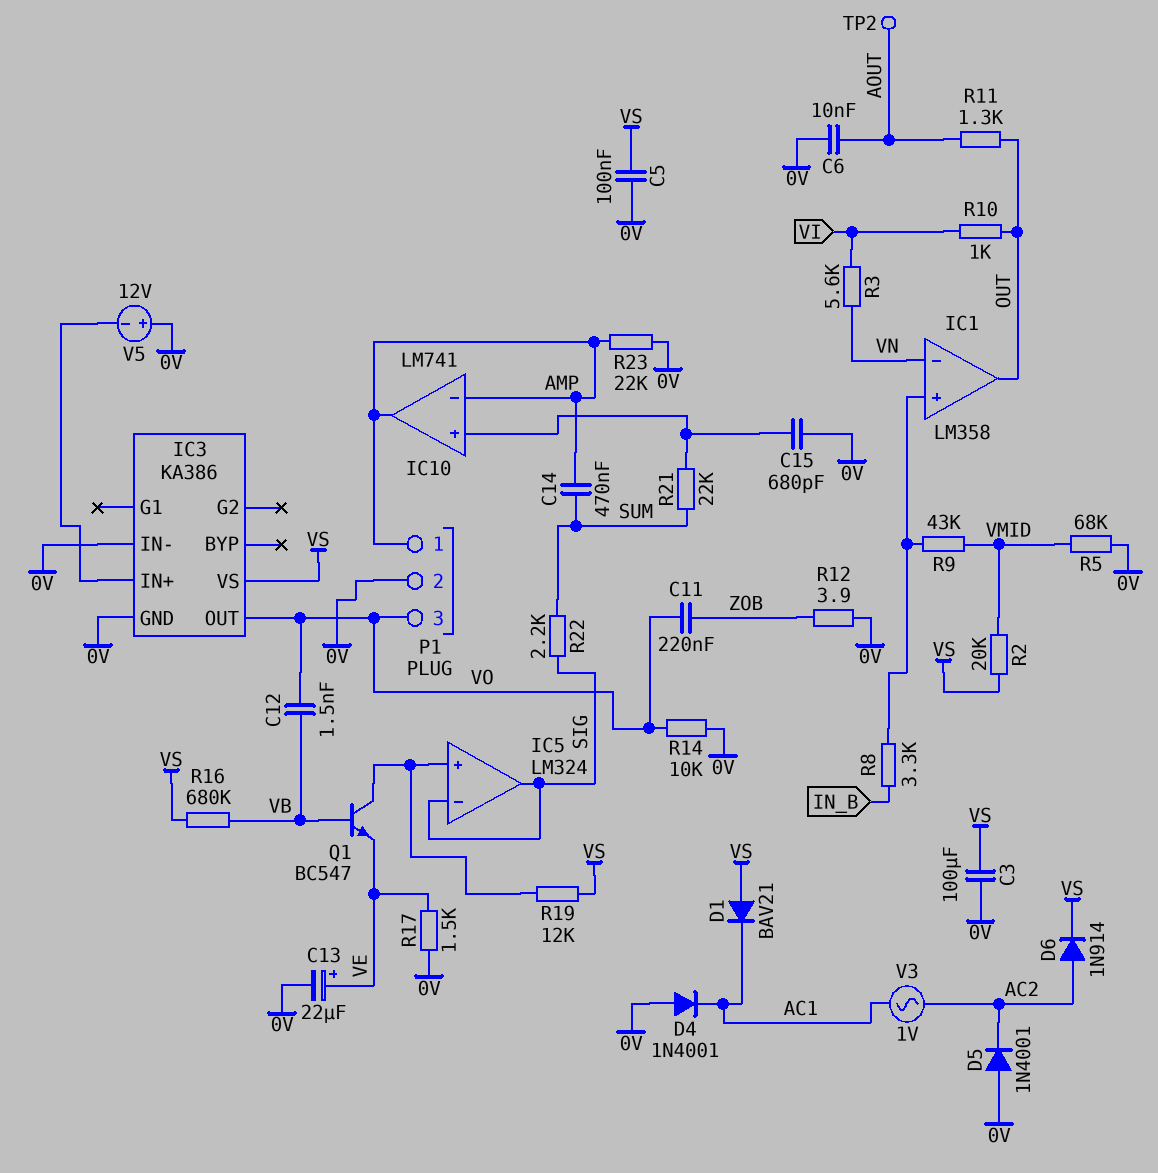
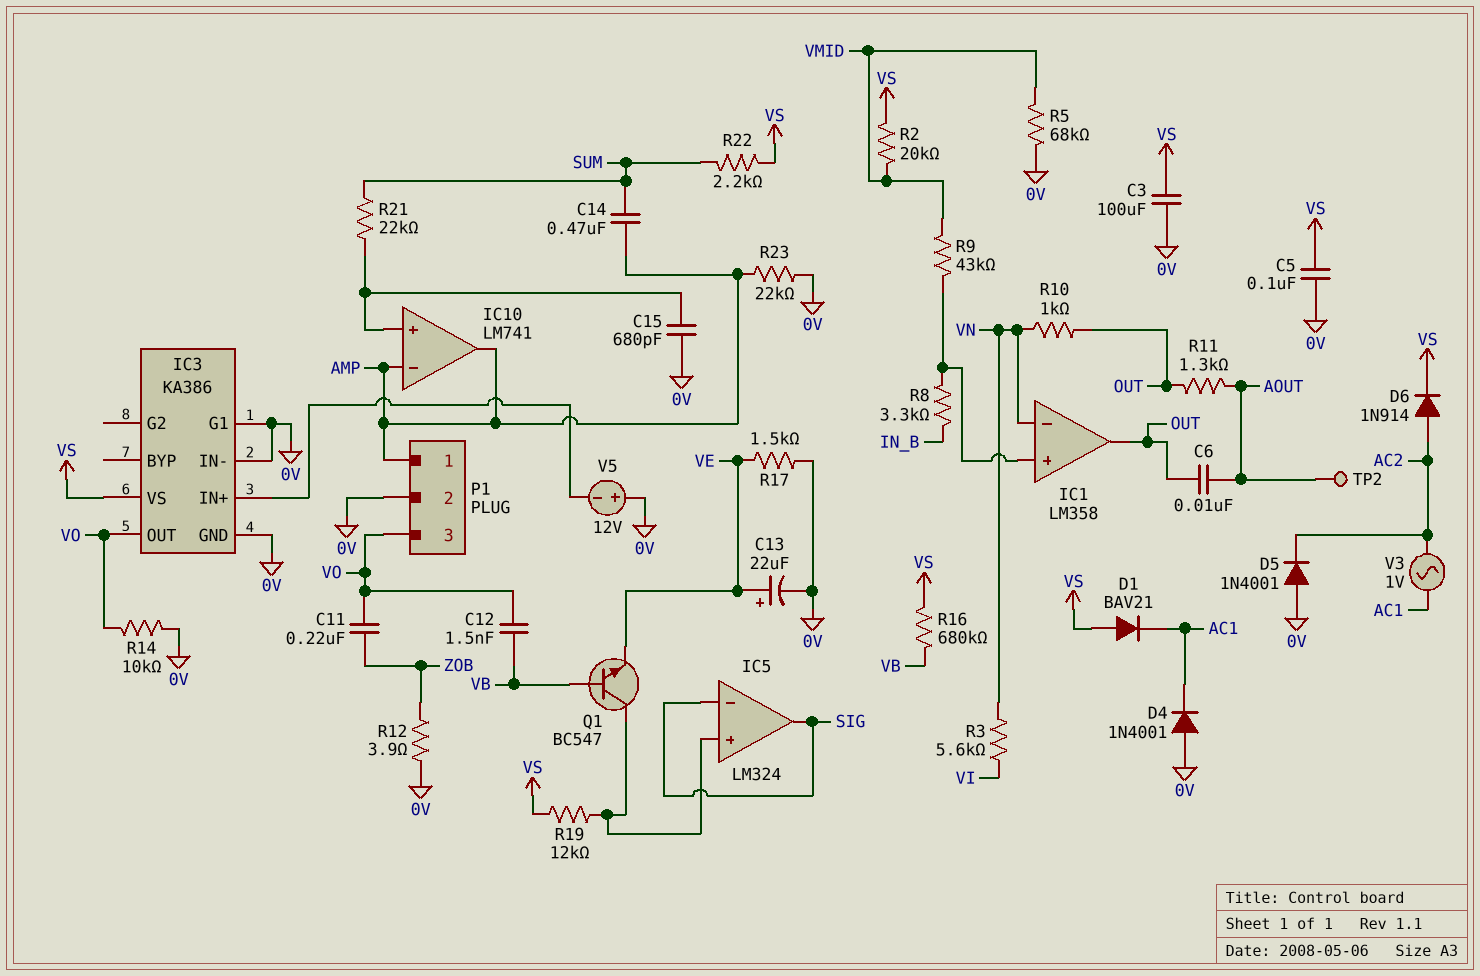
C6: 10nF (0V, AOUT) -> 10nF (AOUT, OUT)
IC3 pin G1: none -> 0V
R10: 1k (OUT, VI) -> 1k (OUT, VN)
R22: 2.2k (SIG, SUM) -> 2.2k (SUM, VS)

